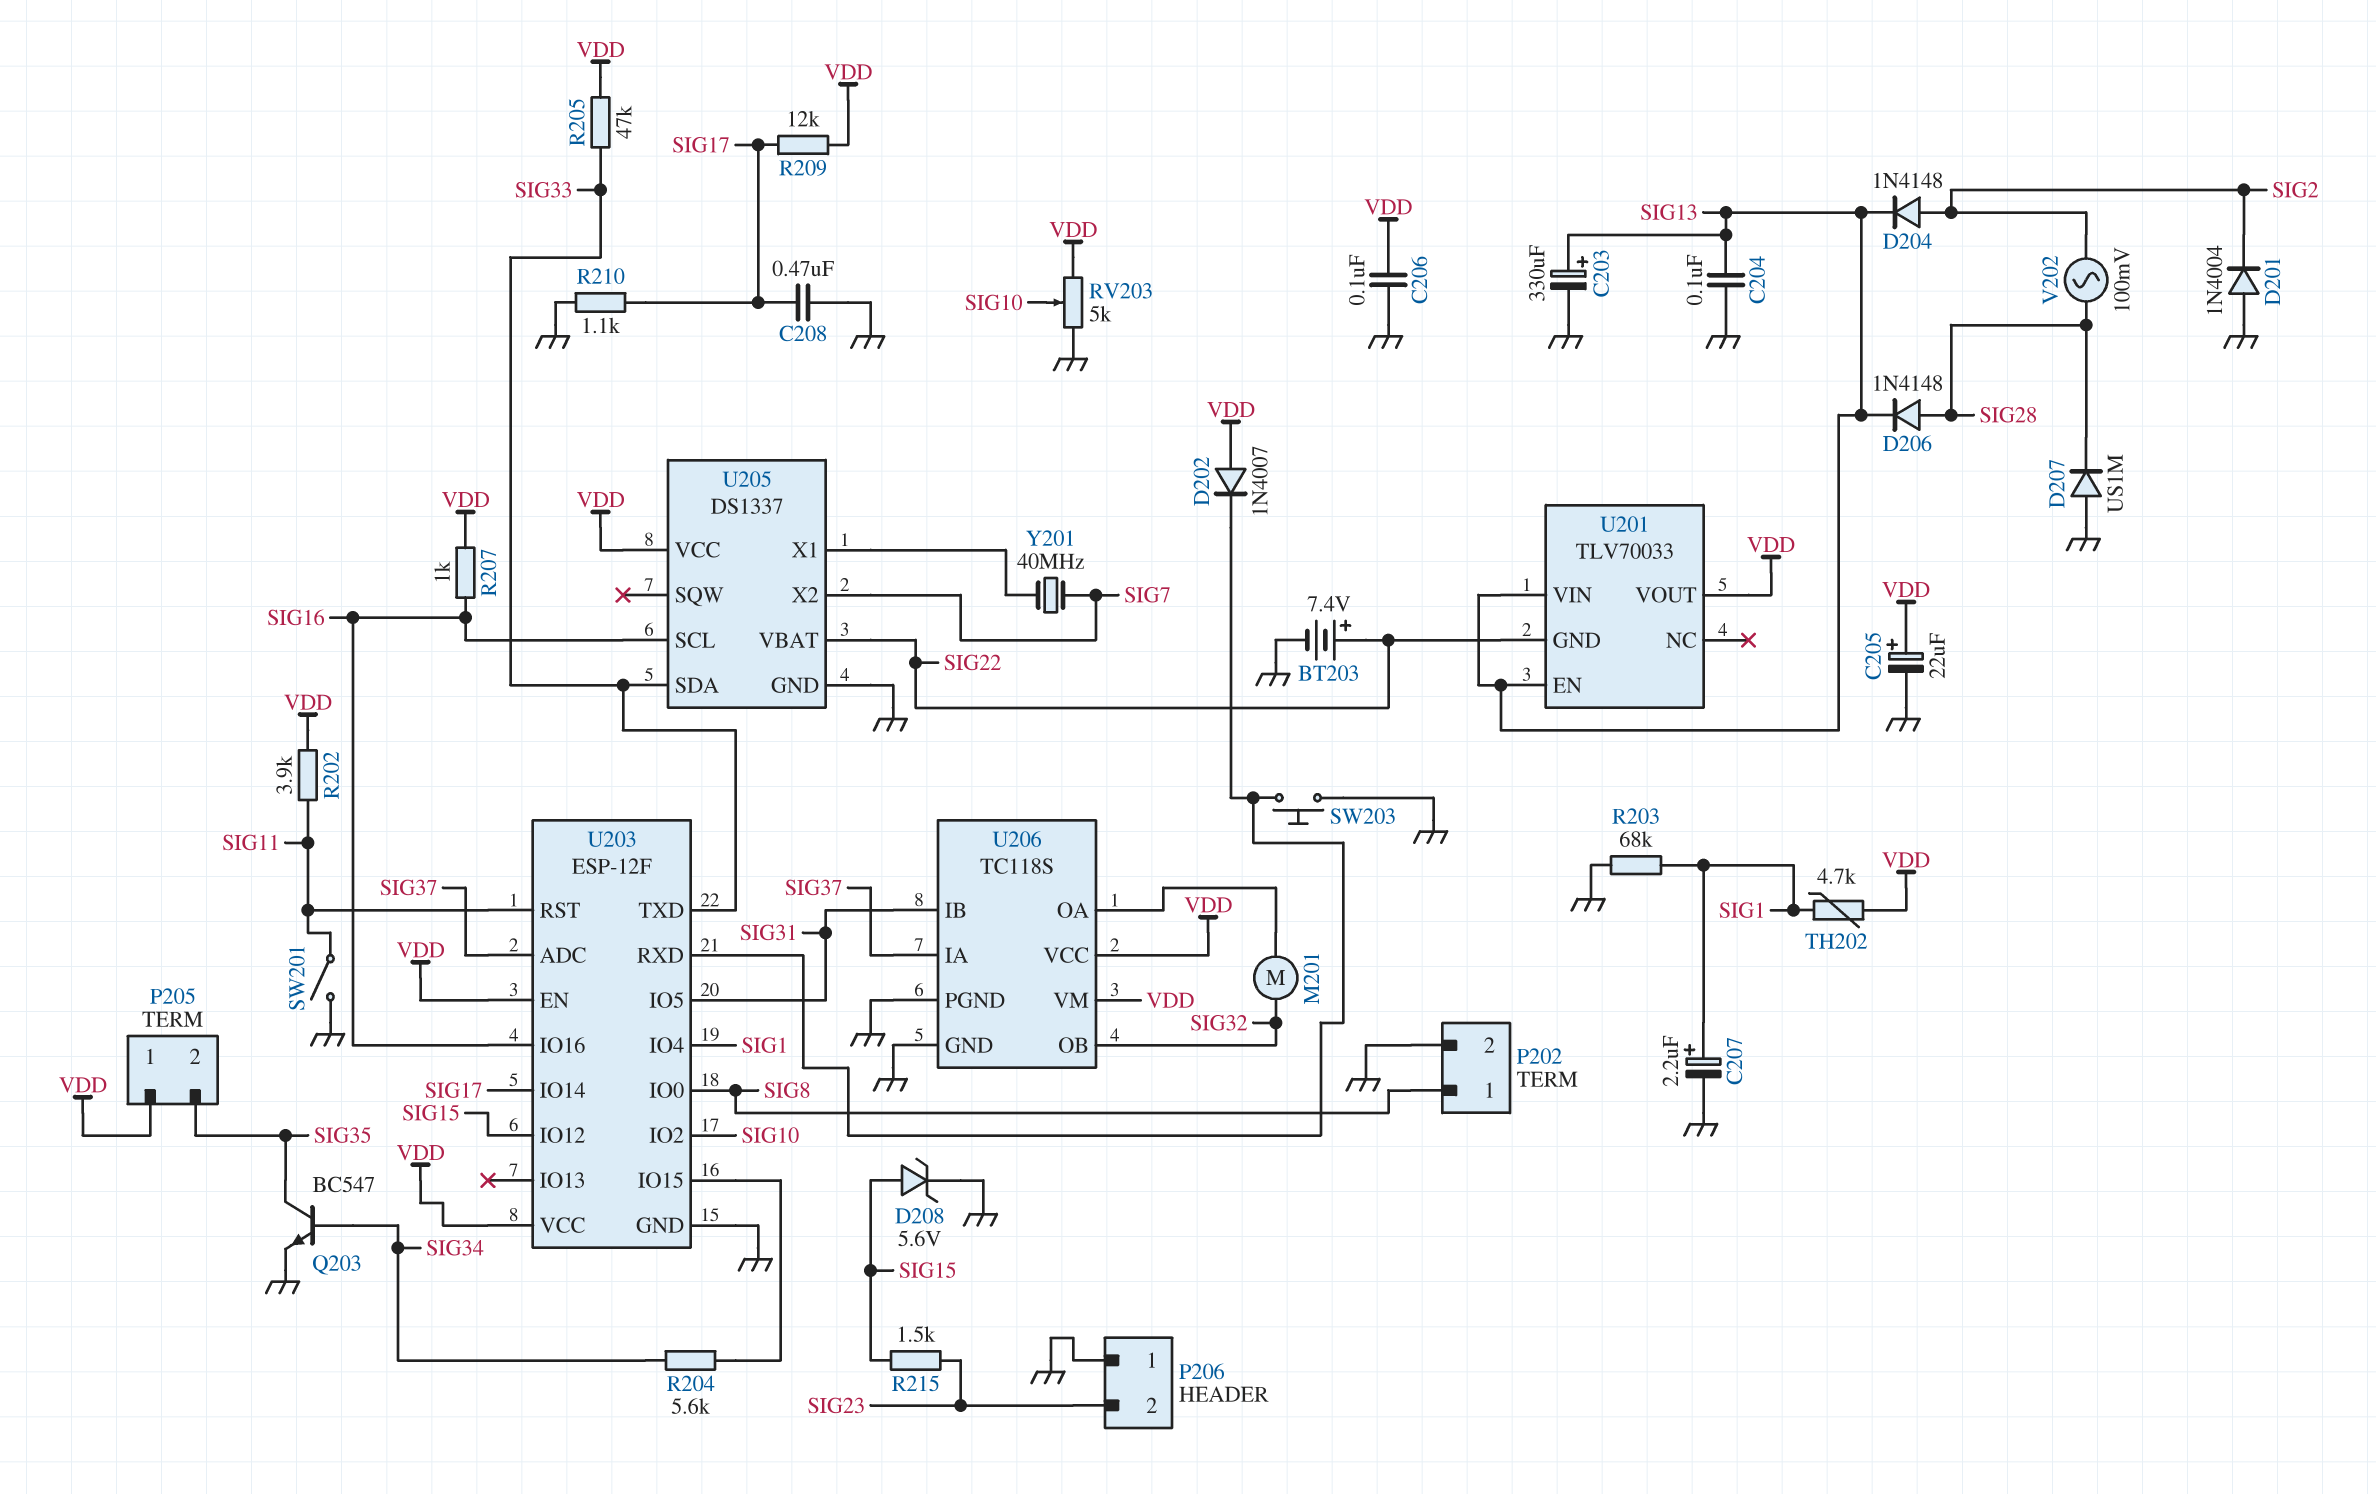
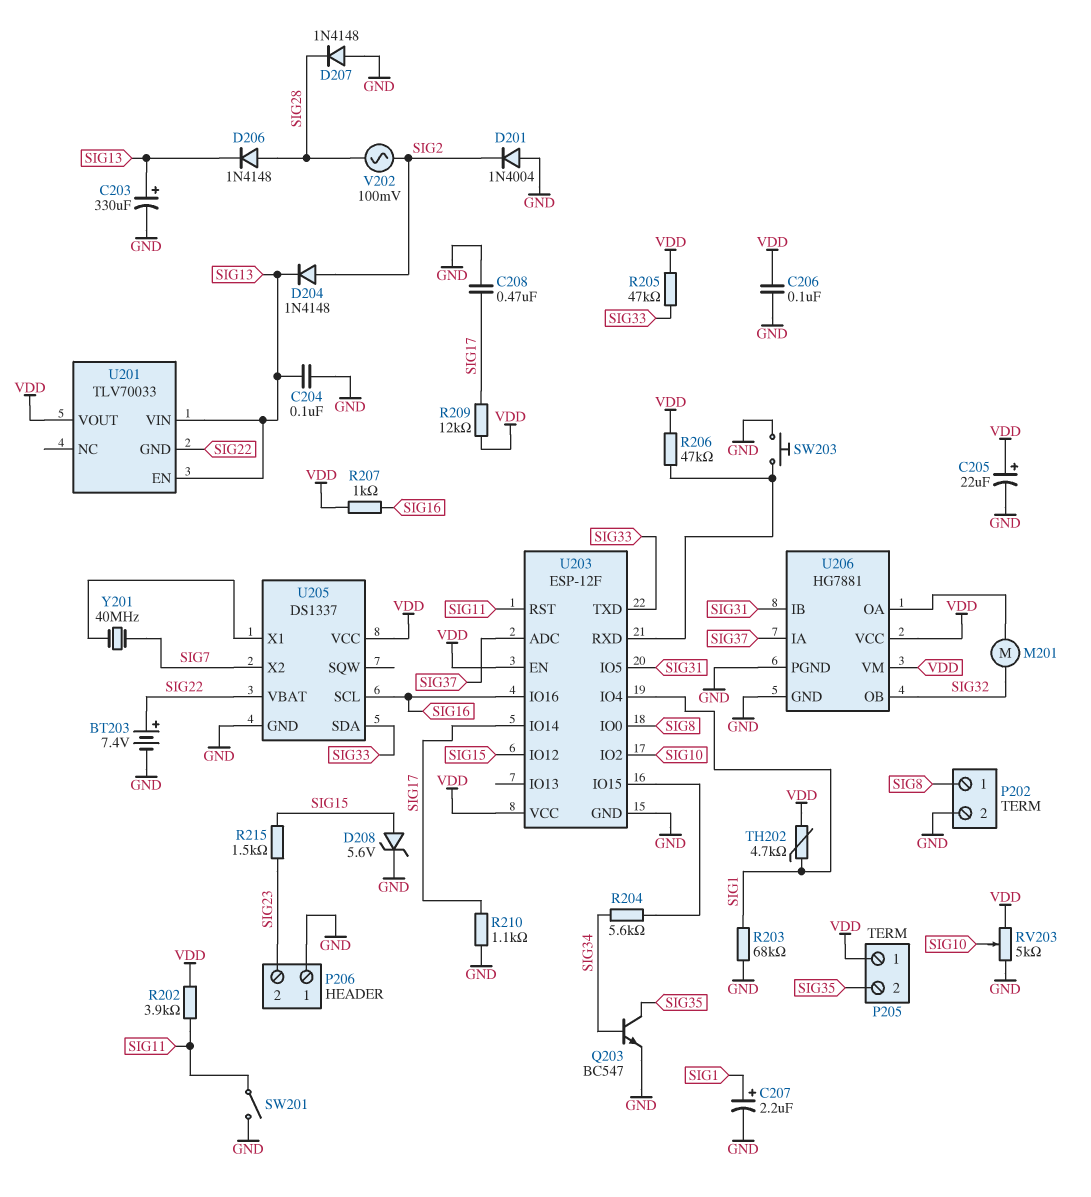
D202: diode 1N4007 (A VDD, K U203/RXD) -> none
D207: diode US1M (A GND, K SIG28) -> diode 1N4148 (A GND, K SIG28)
R206: none -> 47k (U203/RXD, VDD)
U206: TC118S -> HG7881

